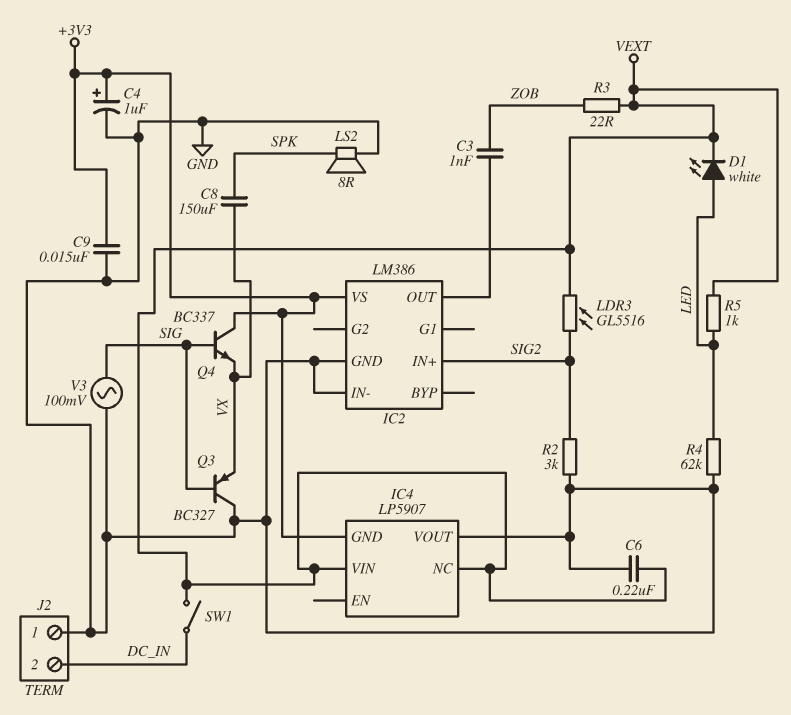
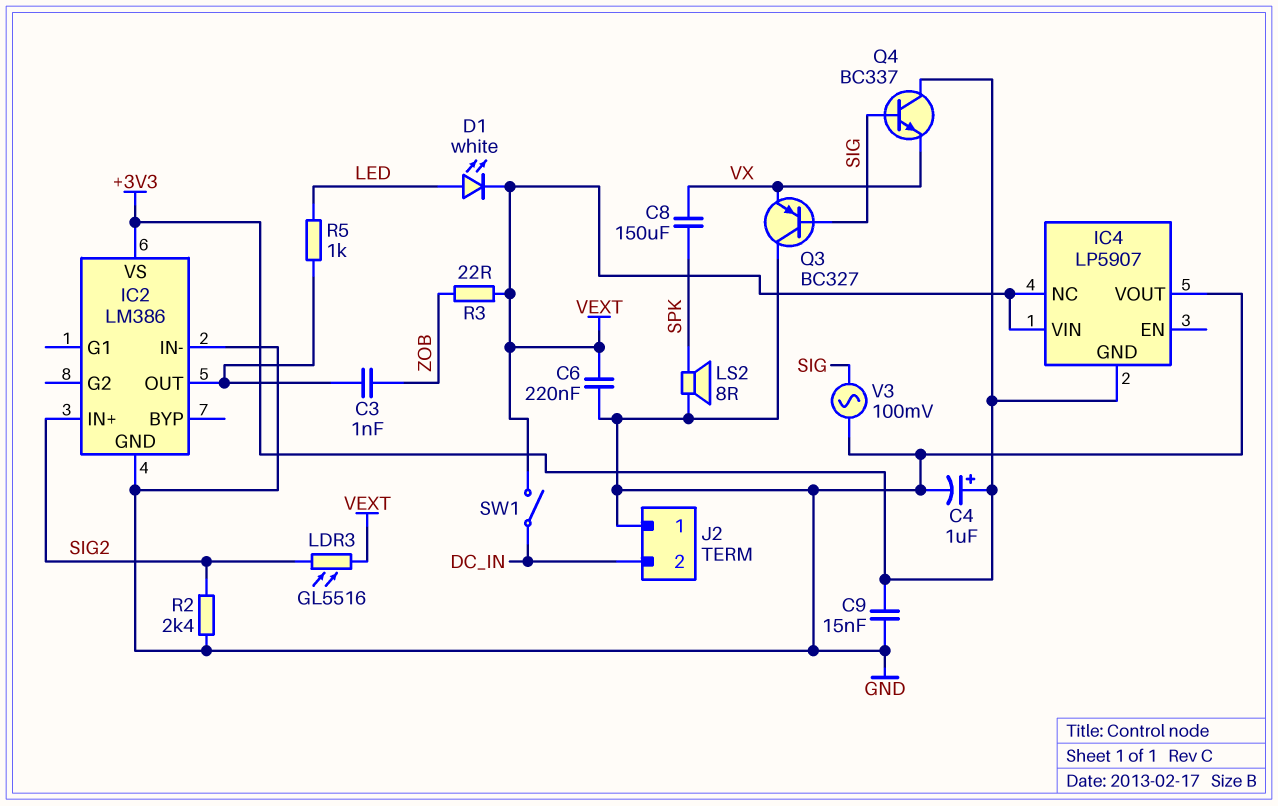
R2: 3k (GND, SIG2) -> 2.4k (GND, SIG2)
R4: 62k (GND, LED) -> none
R5: 1k (LED, VEXT) -> 1k (IC2/OUT, LED)

